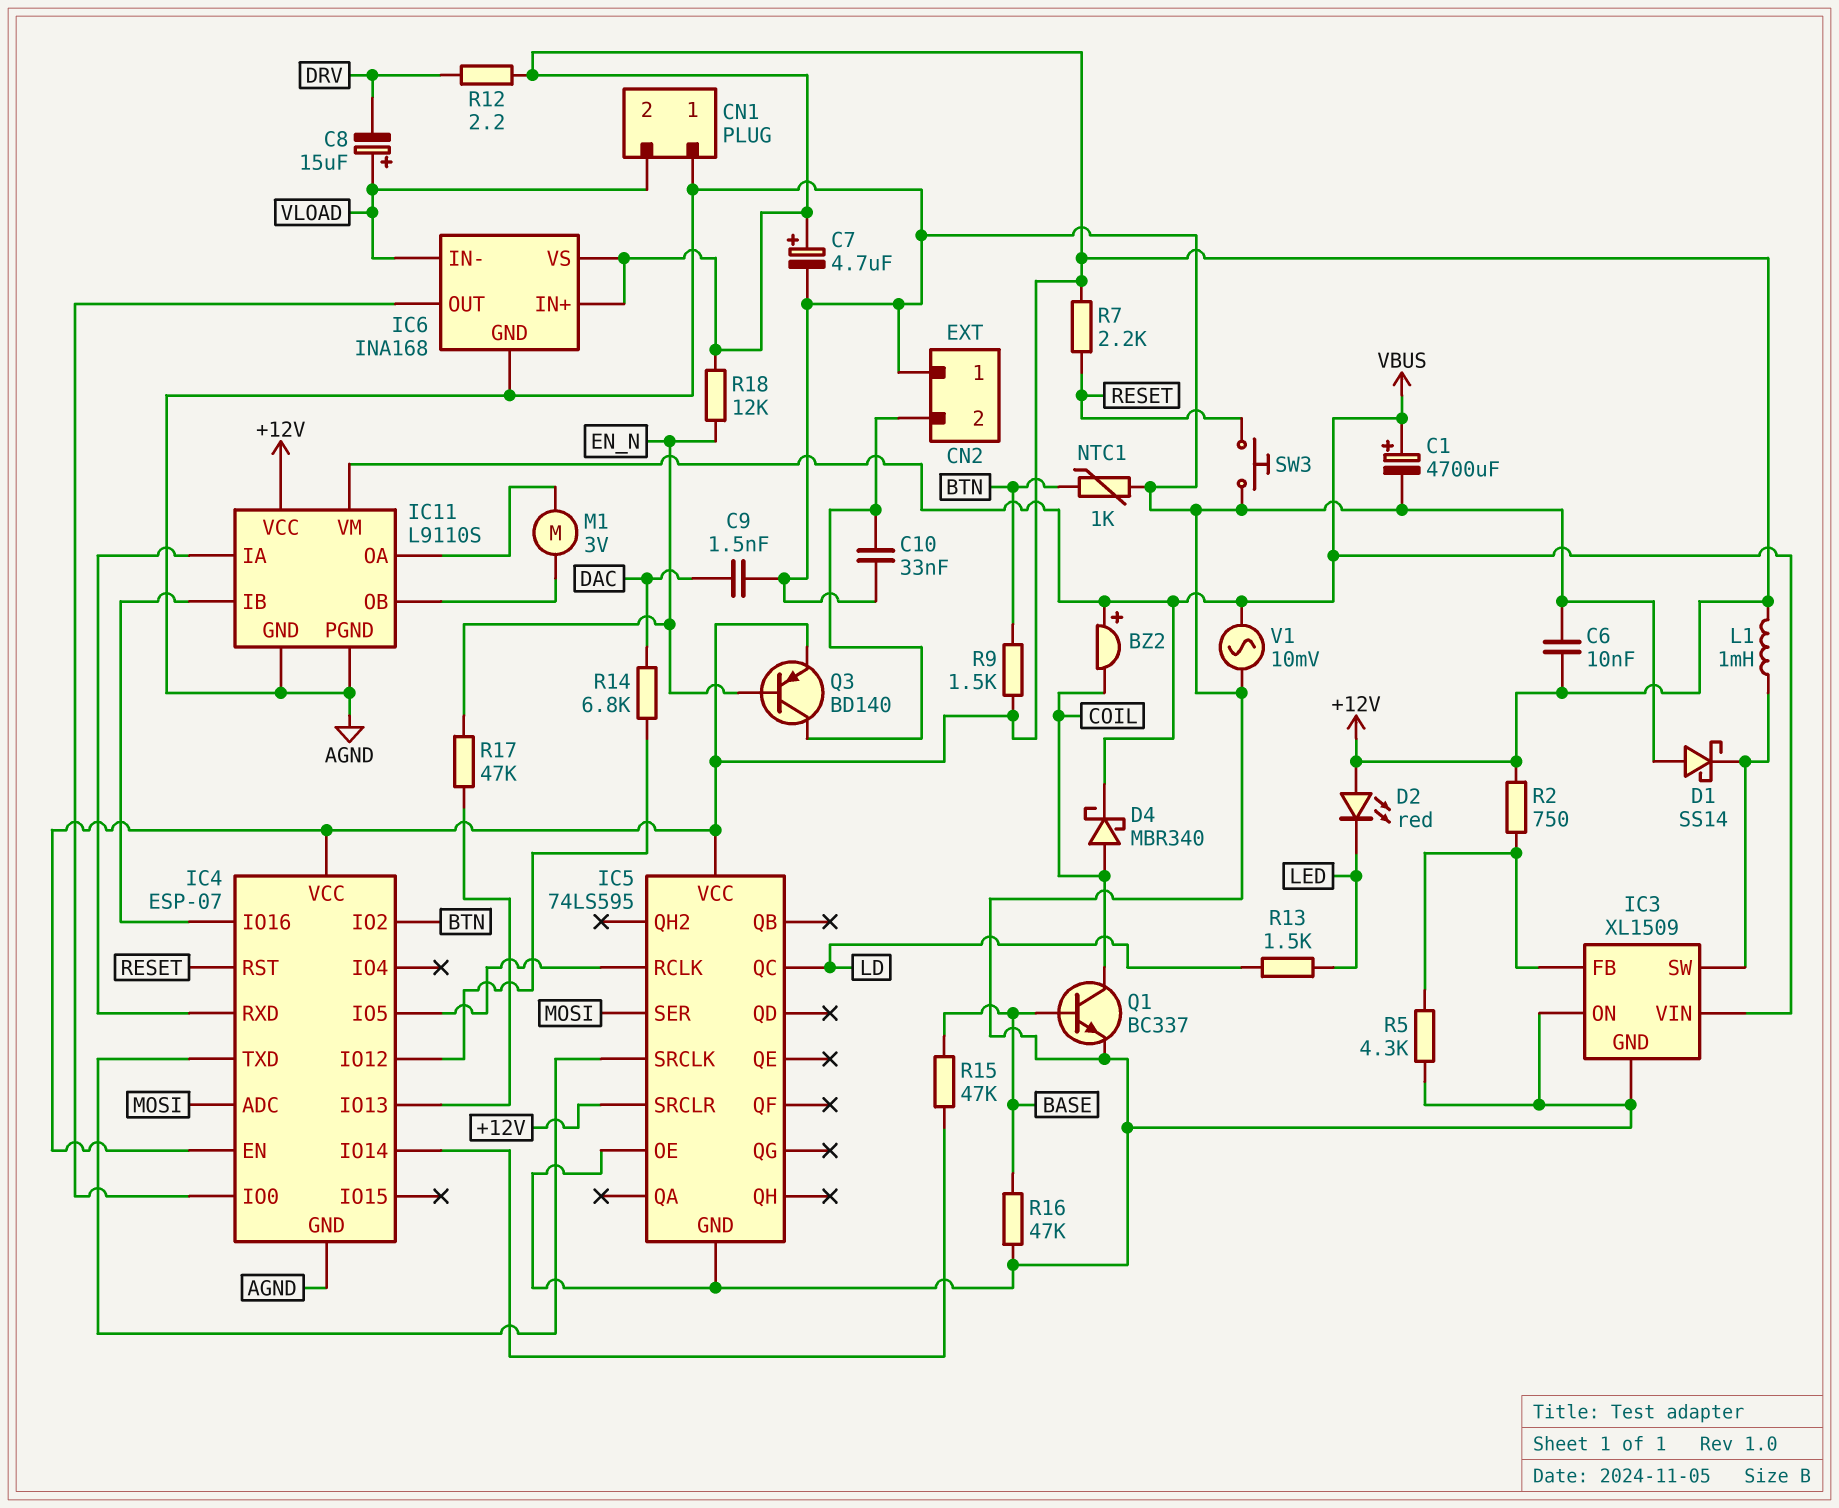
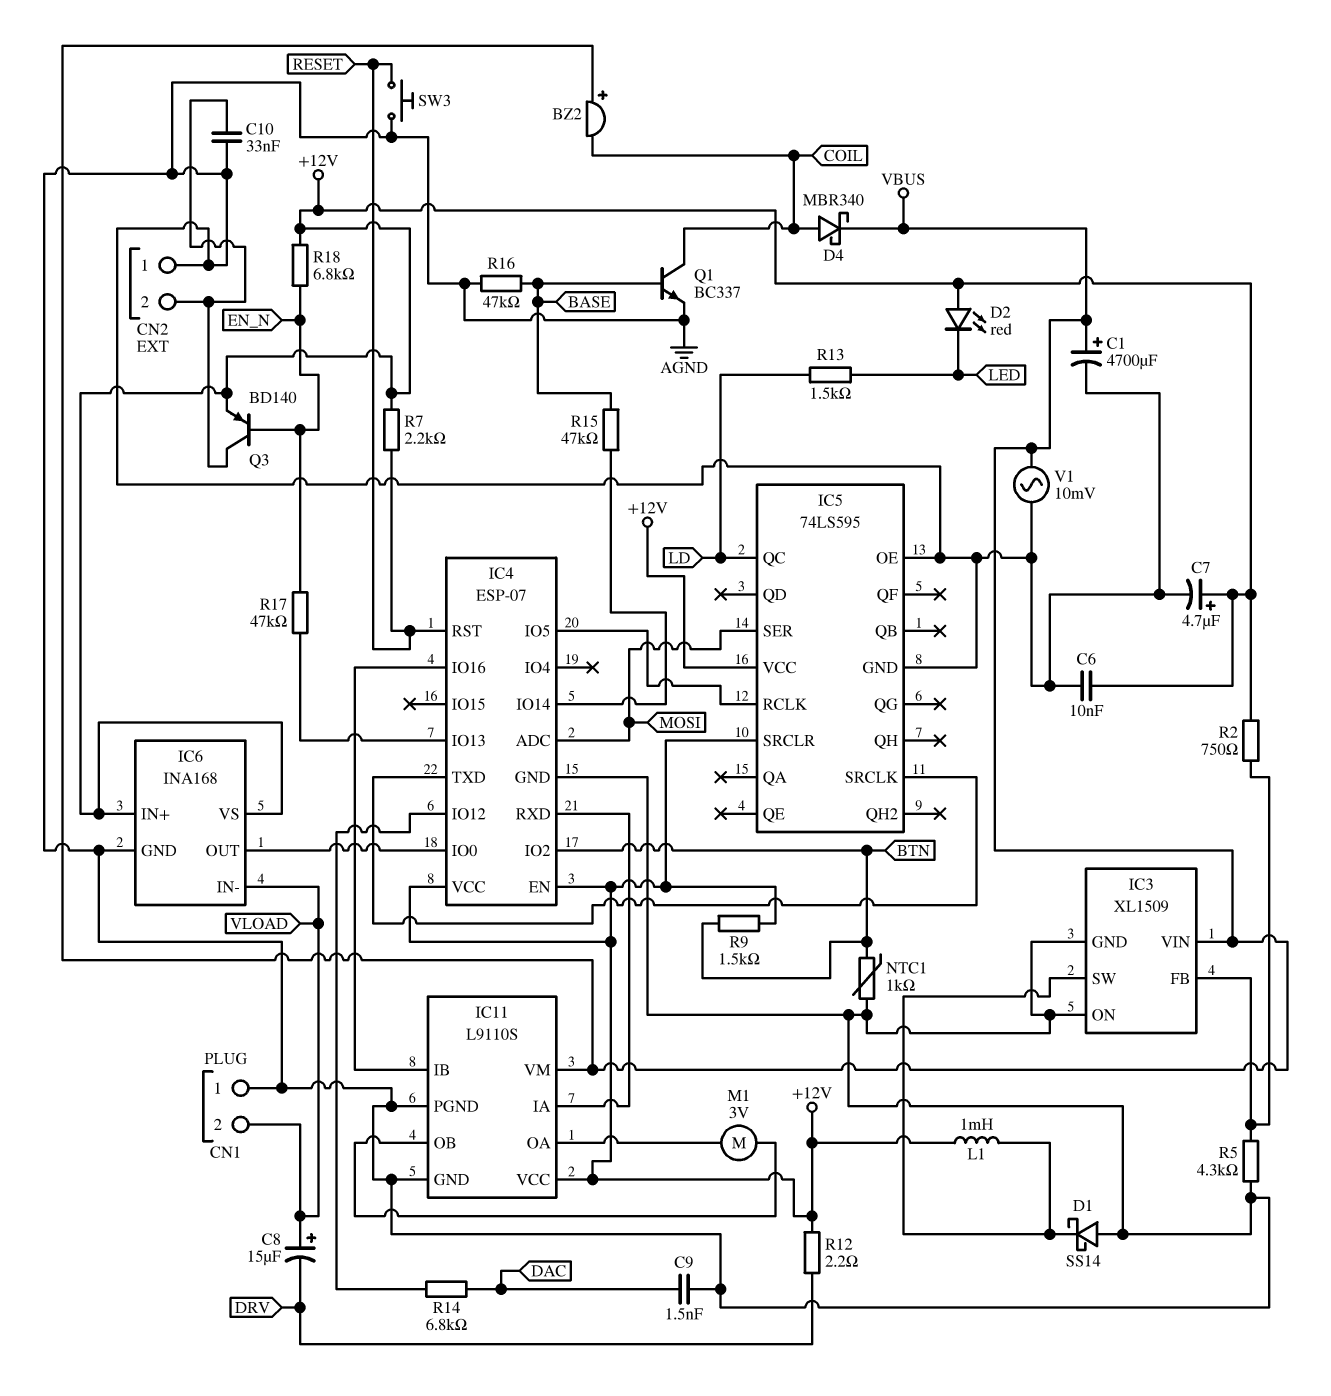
R18: 12k (+12V, EN_N) -> 6.8k (+12V, EN_N)

